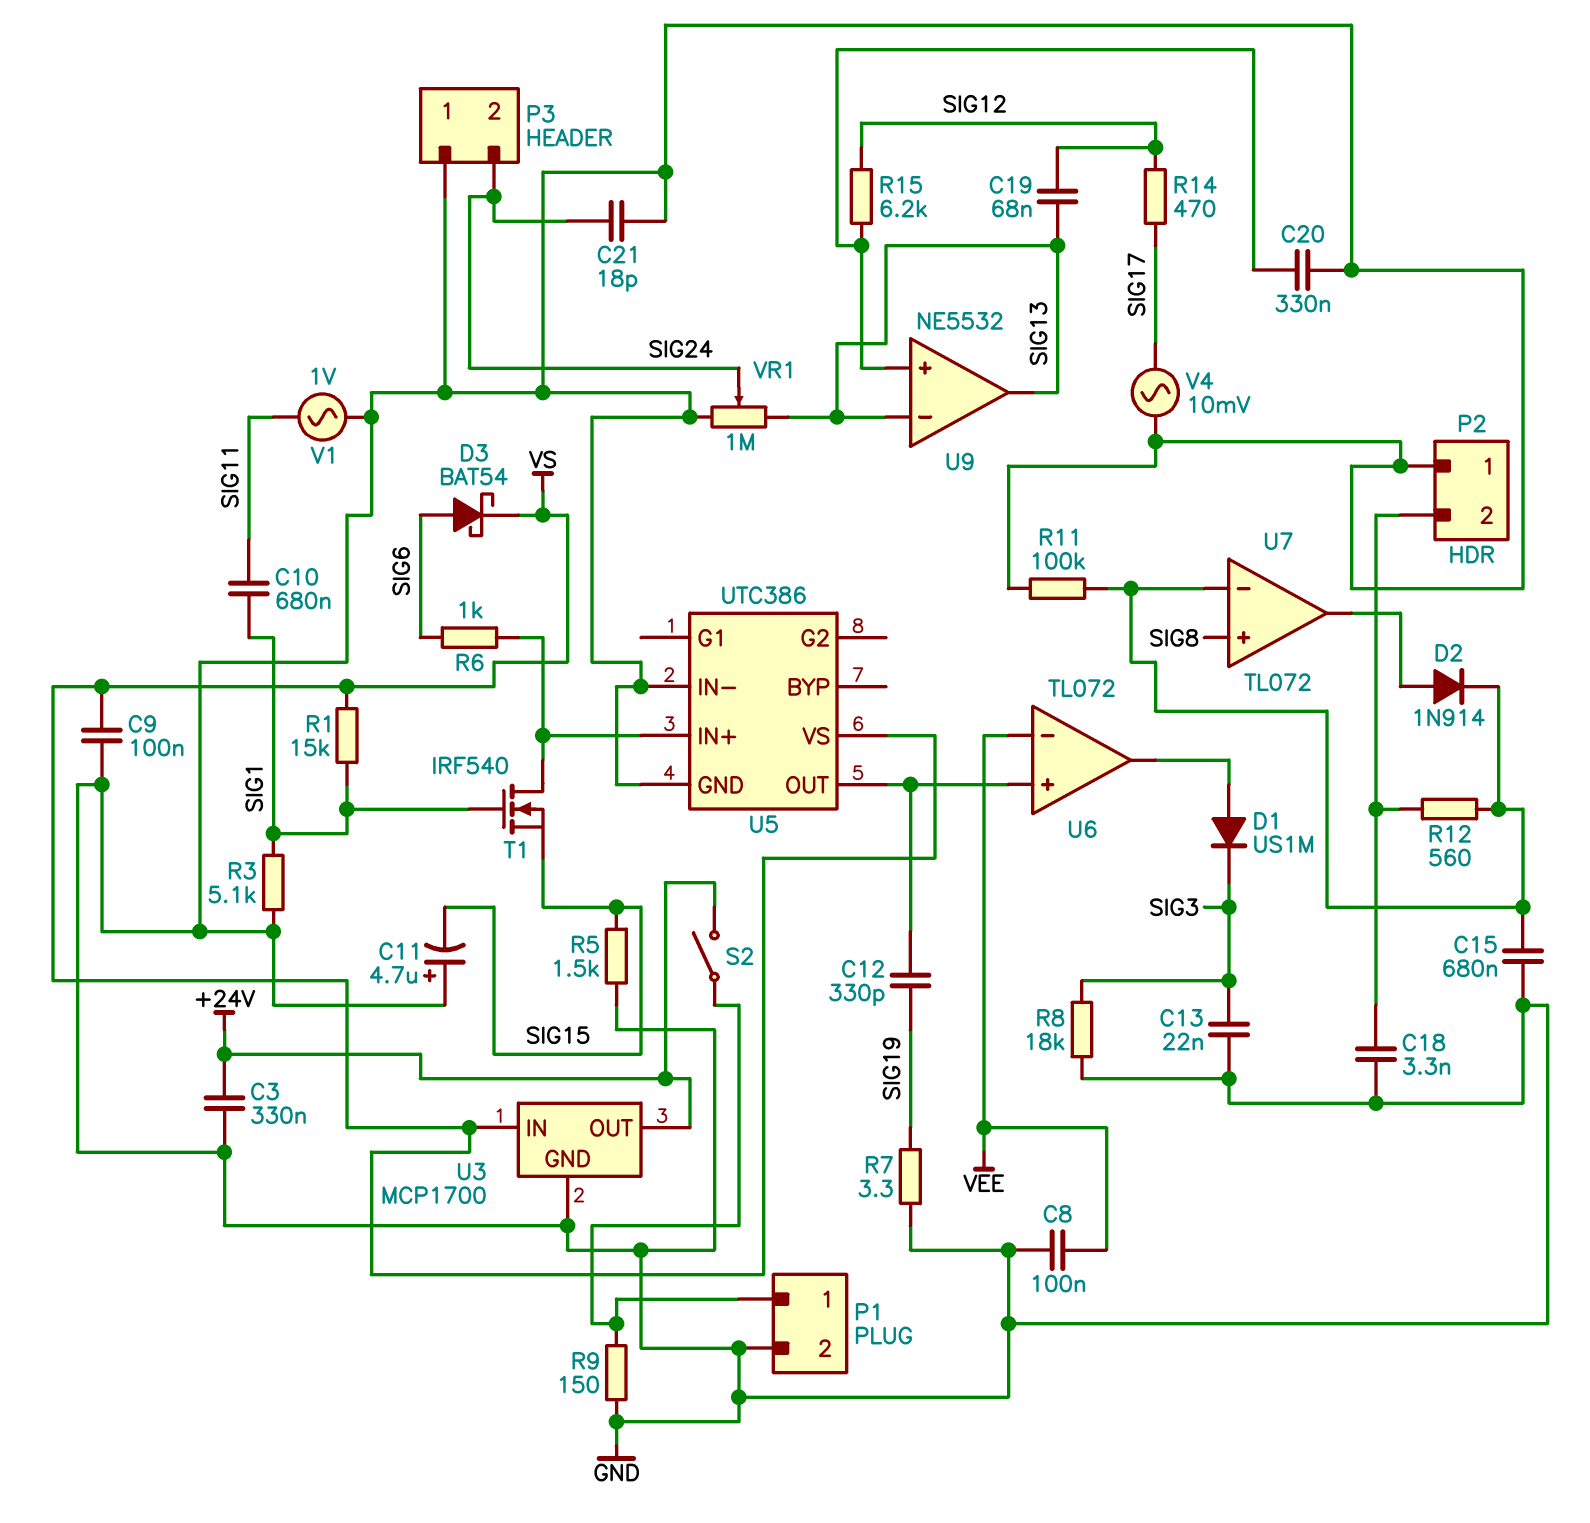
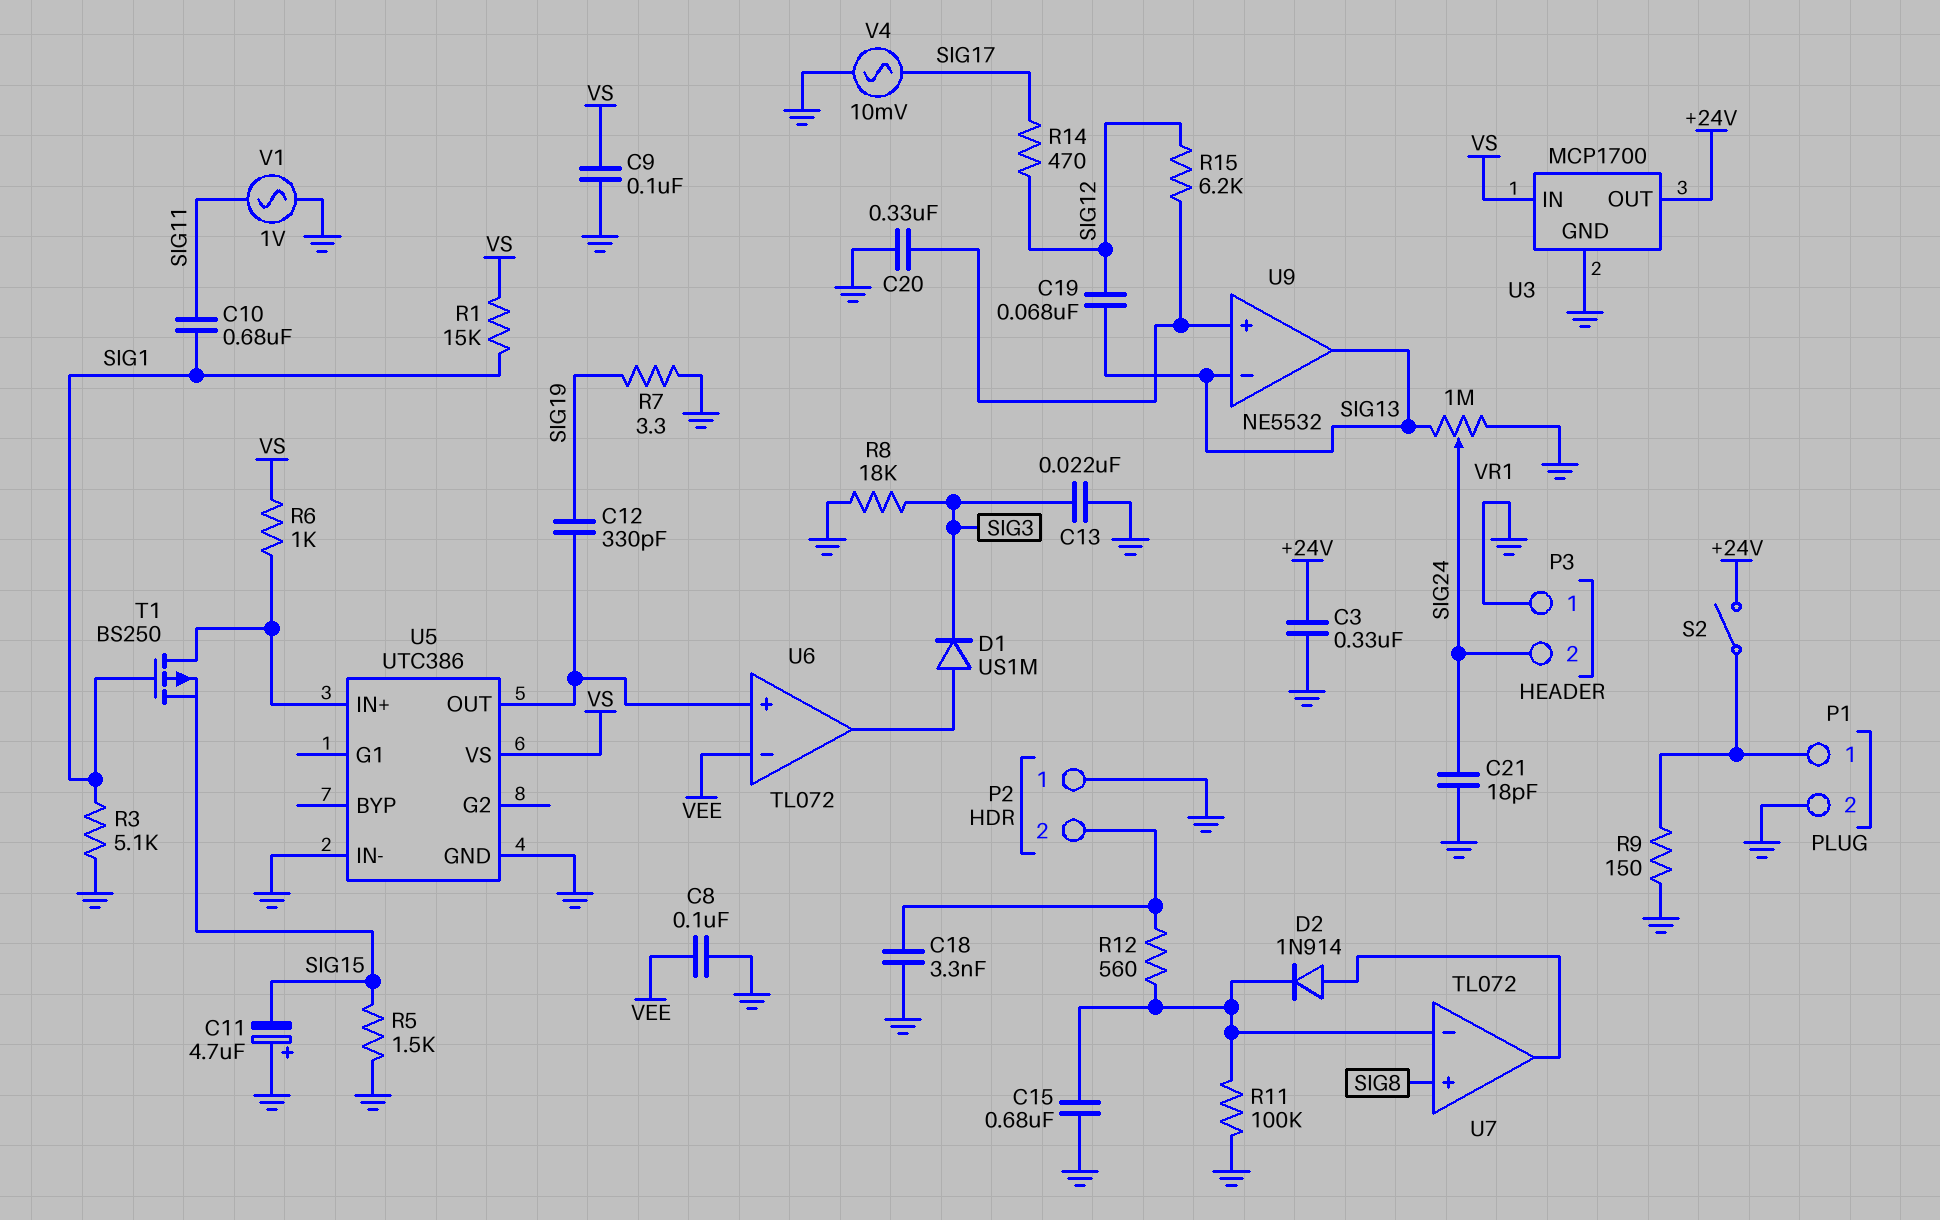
D3: schottky BAT54 (A SIG6, K VS) -> none
R6: 1k (SIG6, U5/IN+) -> 1k (U5/IN+, VS)
T1: NMOS IRF540 (G SIG1, D U5/IN+, S SIG15) -> PMOS BS250 (G SIG1, D U5/IN+, S SIG15)

